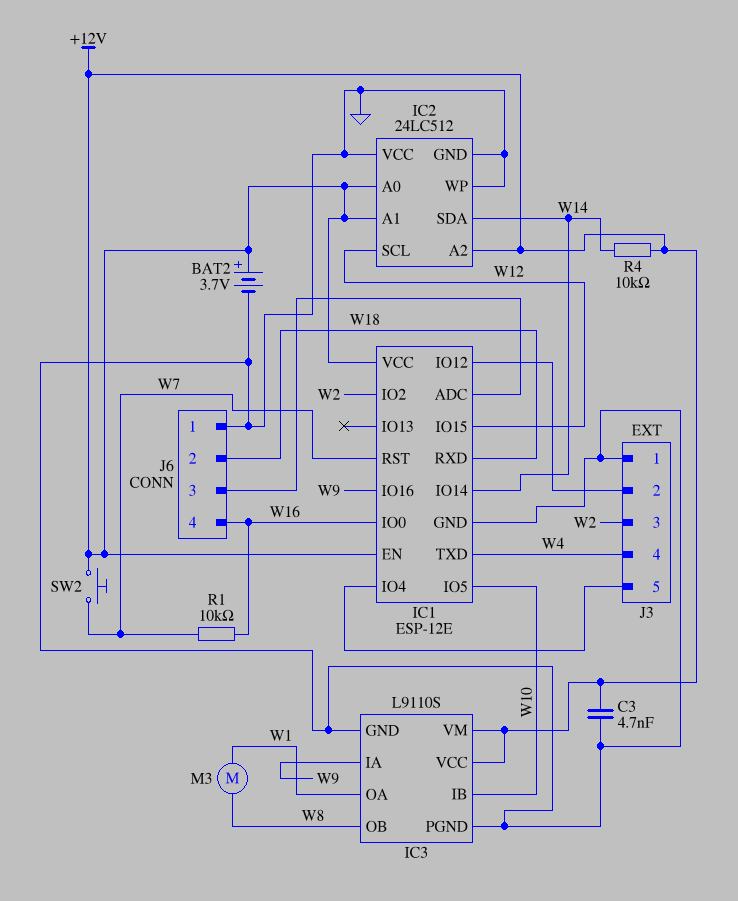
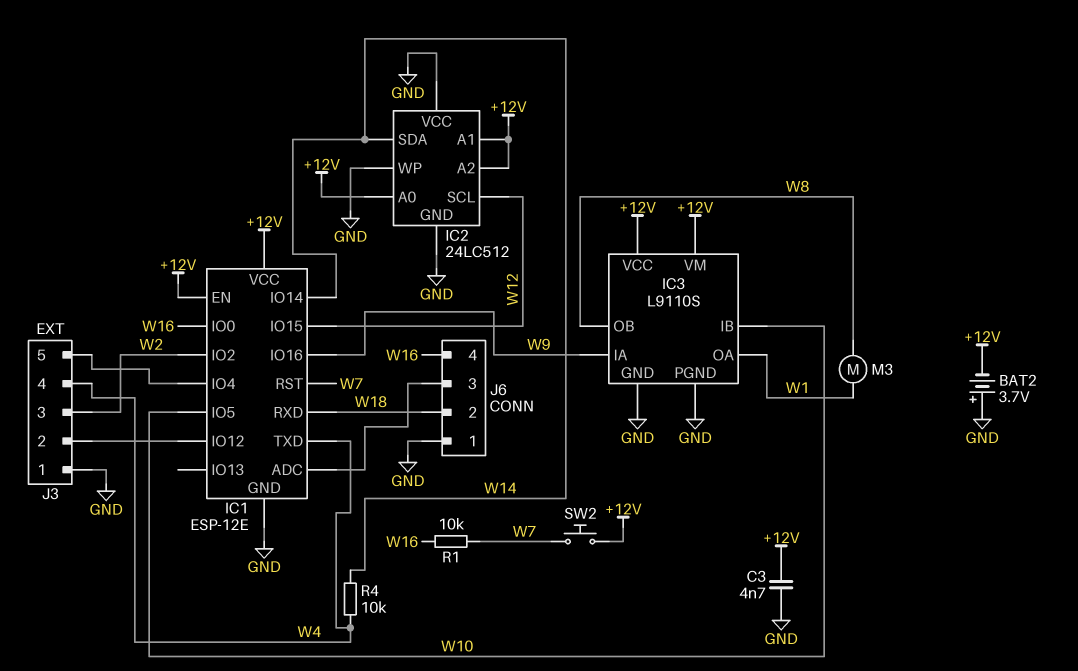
BAT2: 3.7V (plus +12V, minus GND) -> 3.7V (plus GND, minus +12V)
R4: 10k (+12V, W14) -> 10k (W4, W14)

